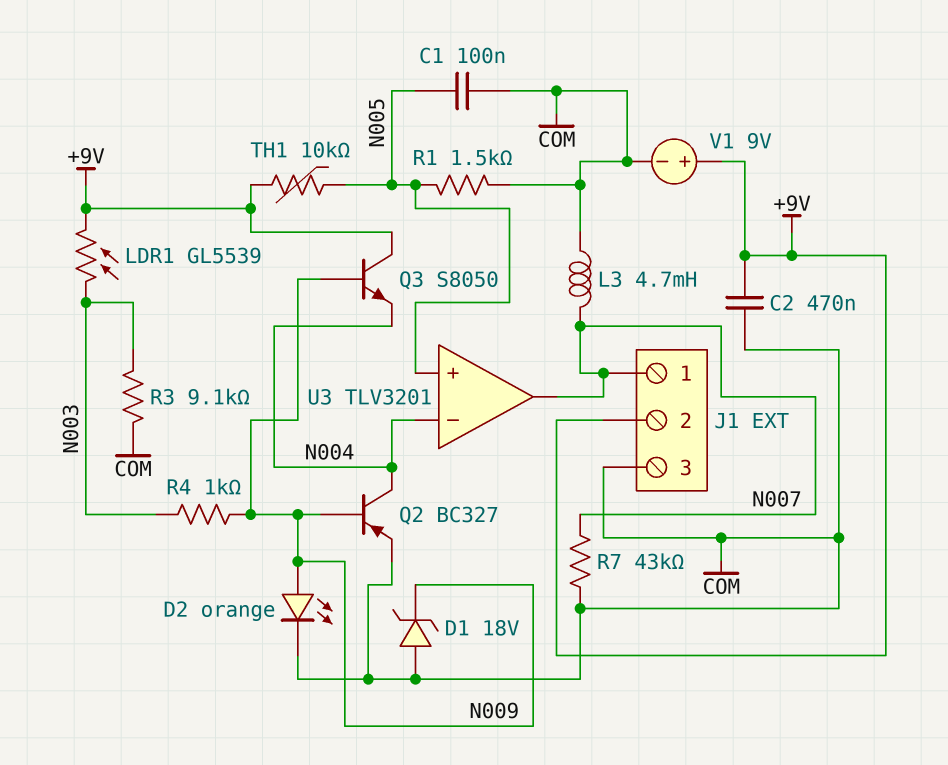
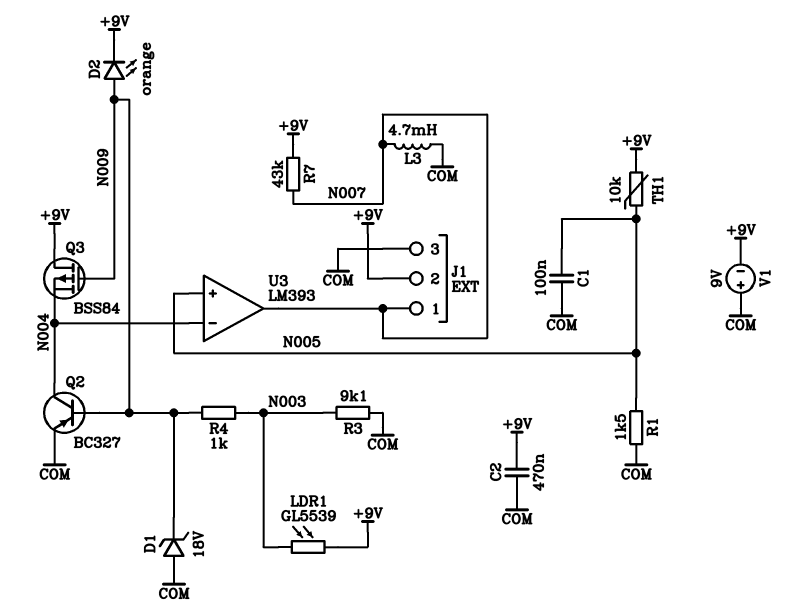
D2: LED orange (A N009, K COM) -> LED orange (A N009, K +9V)
Q3: NPN S8050 (B N009, C +9V, E N004) -> PMOS BSS84 (G N009, D +9V, S N004)
R7: 43k (COM, N007) -> 43k (+9V, N007)
U3: TLV3201 -> LM393
V1: 9V (plus +9V, minus COM) -> 9V (plus COM, minus +9V)

